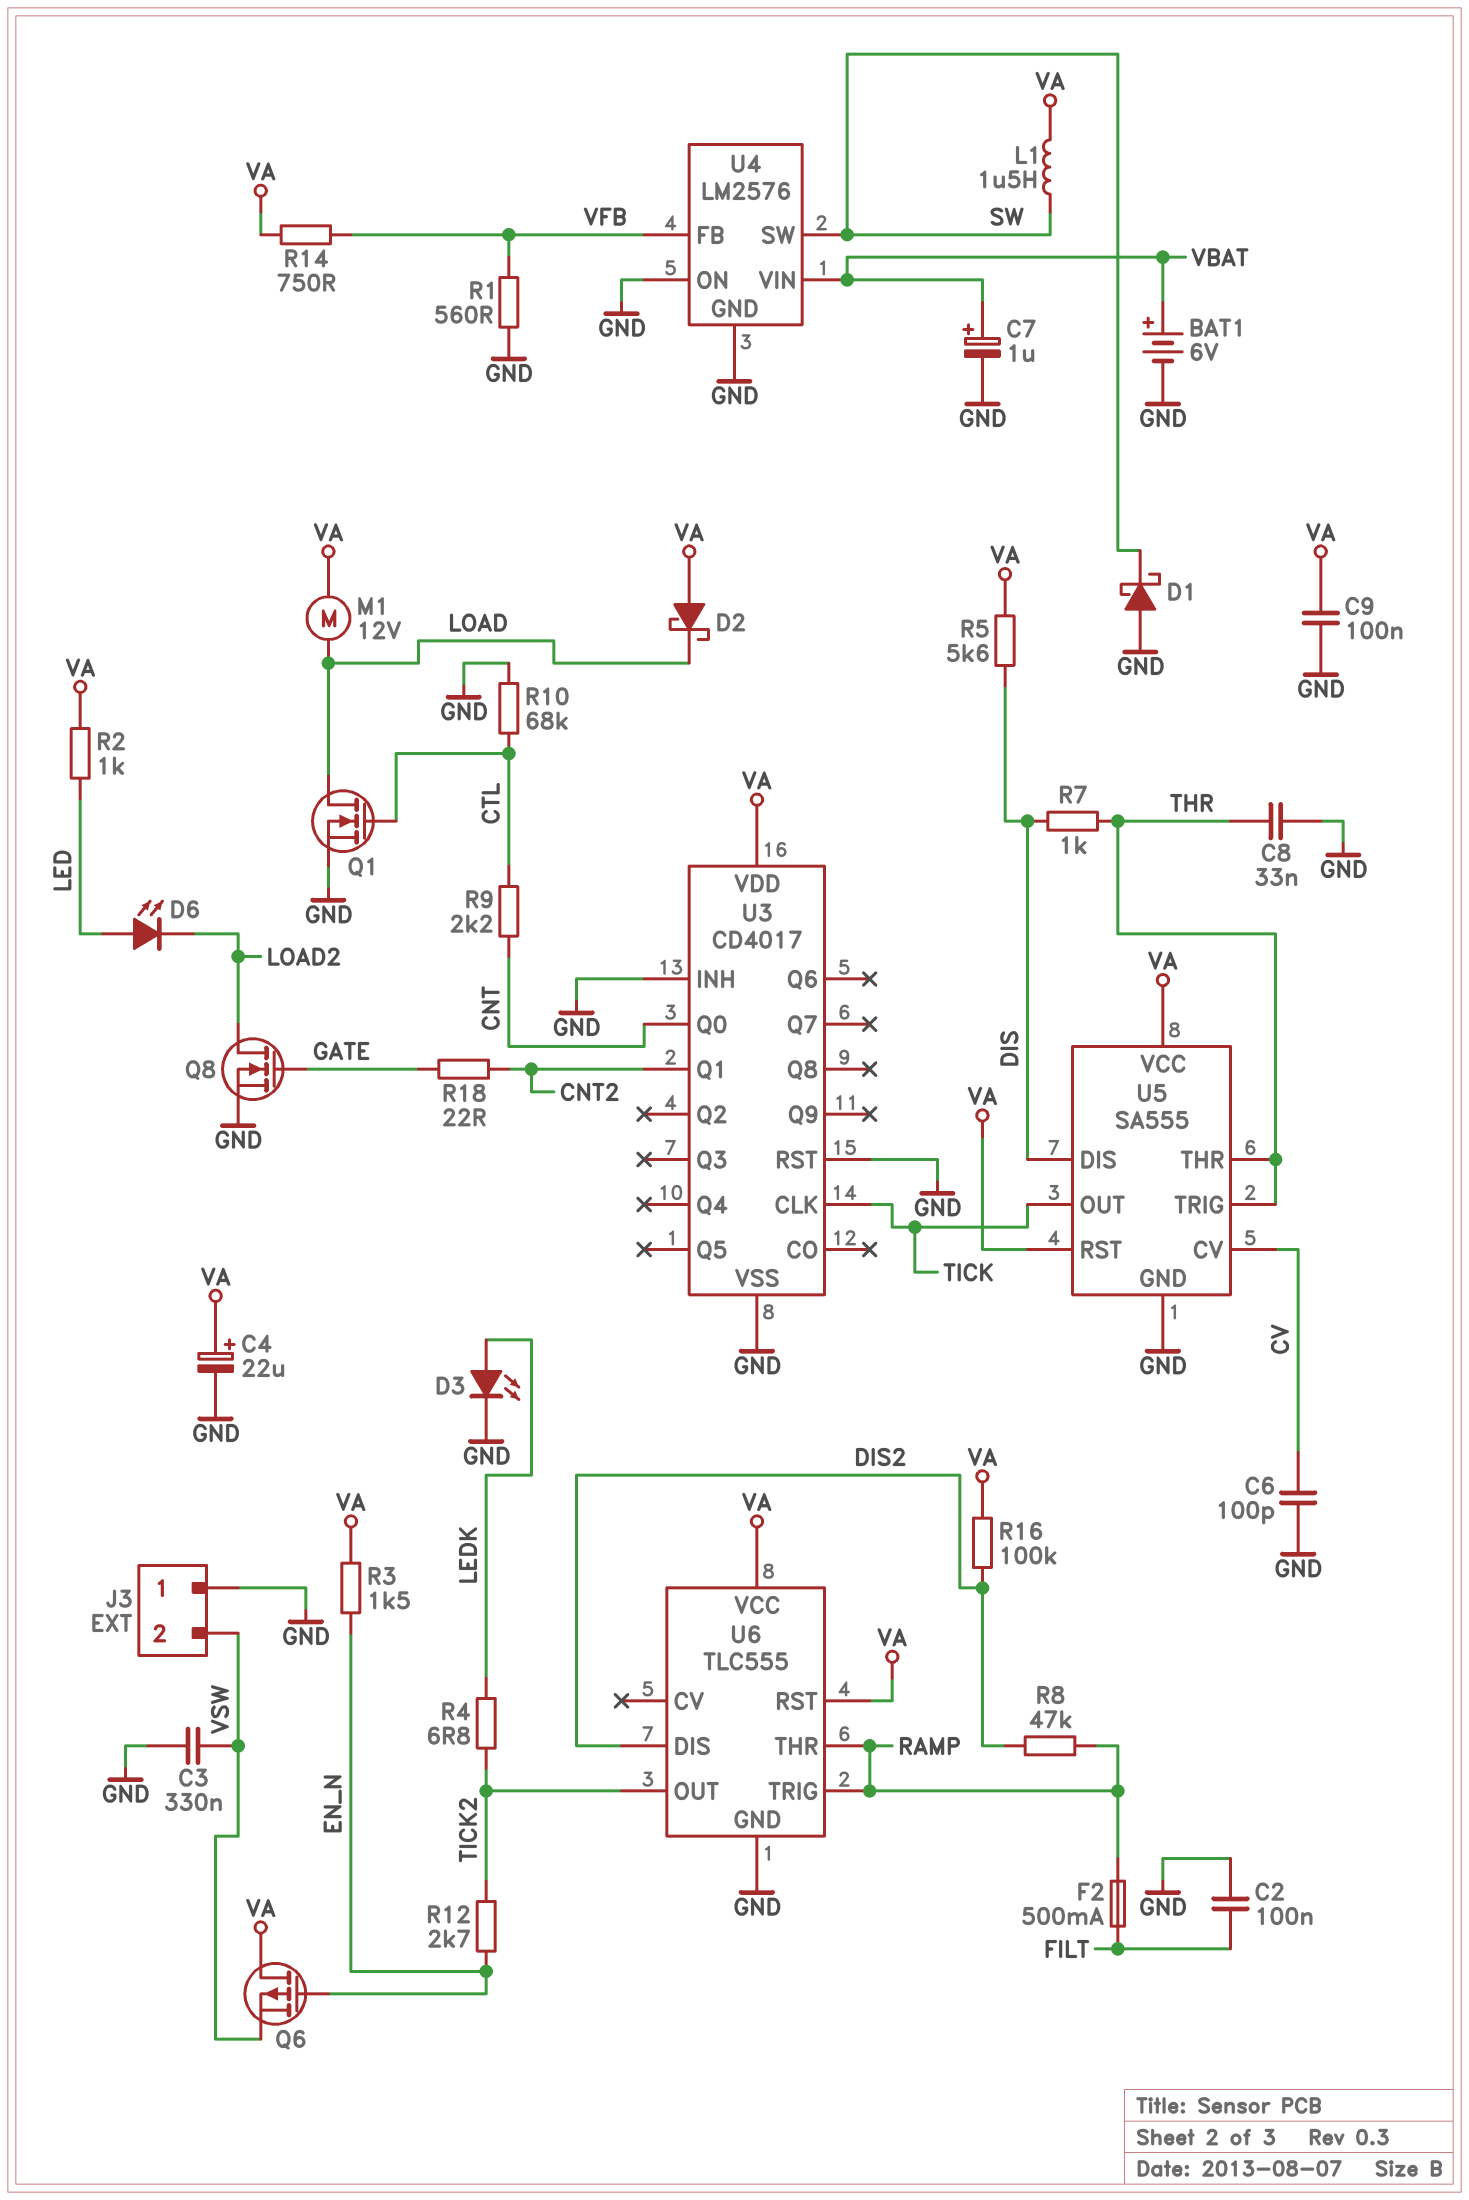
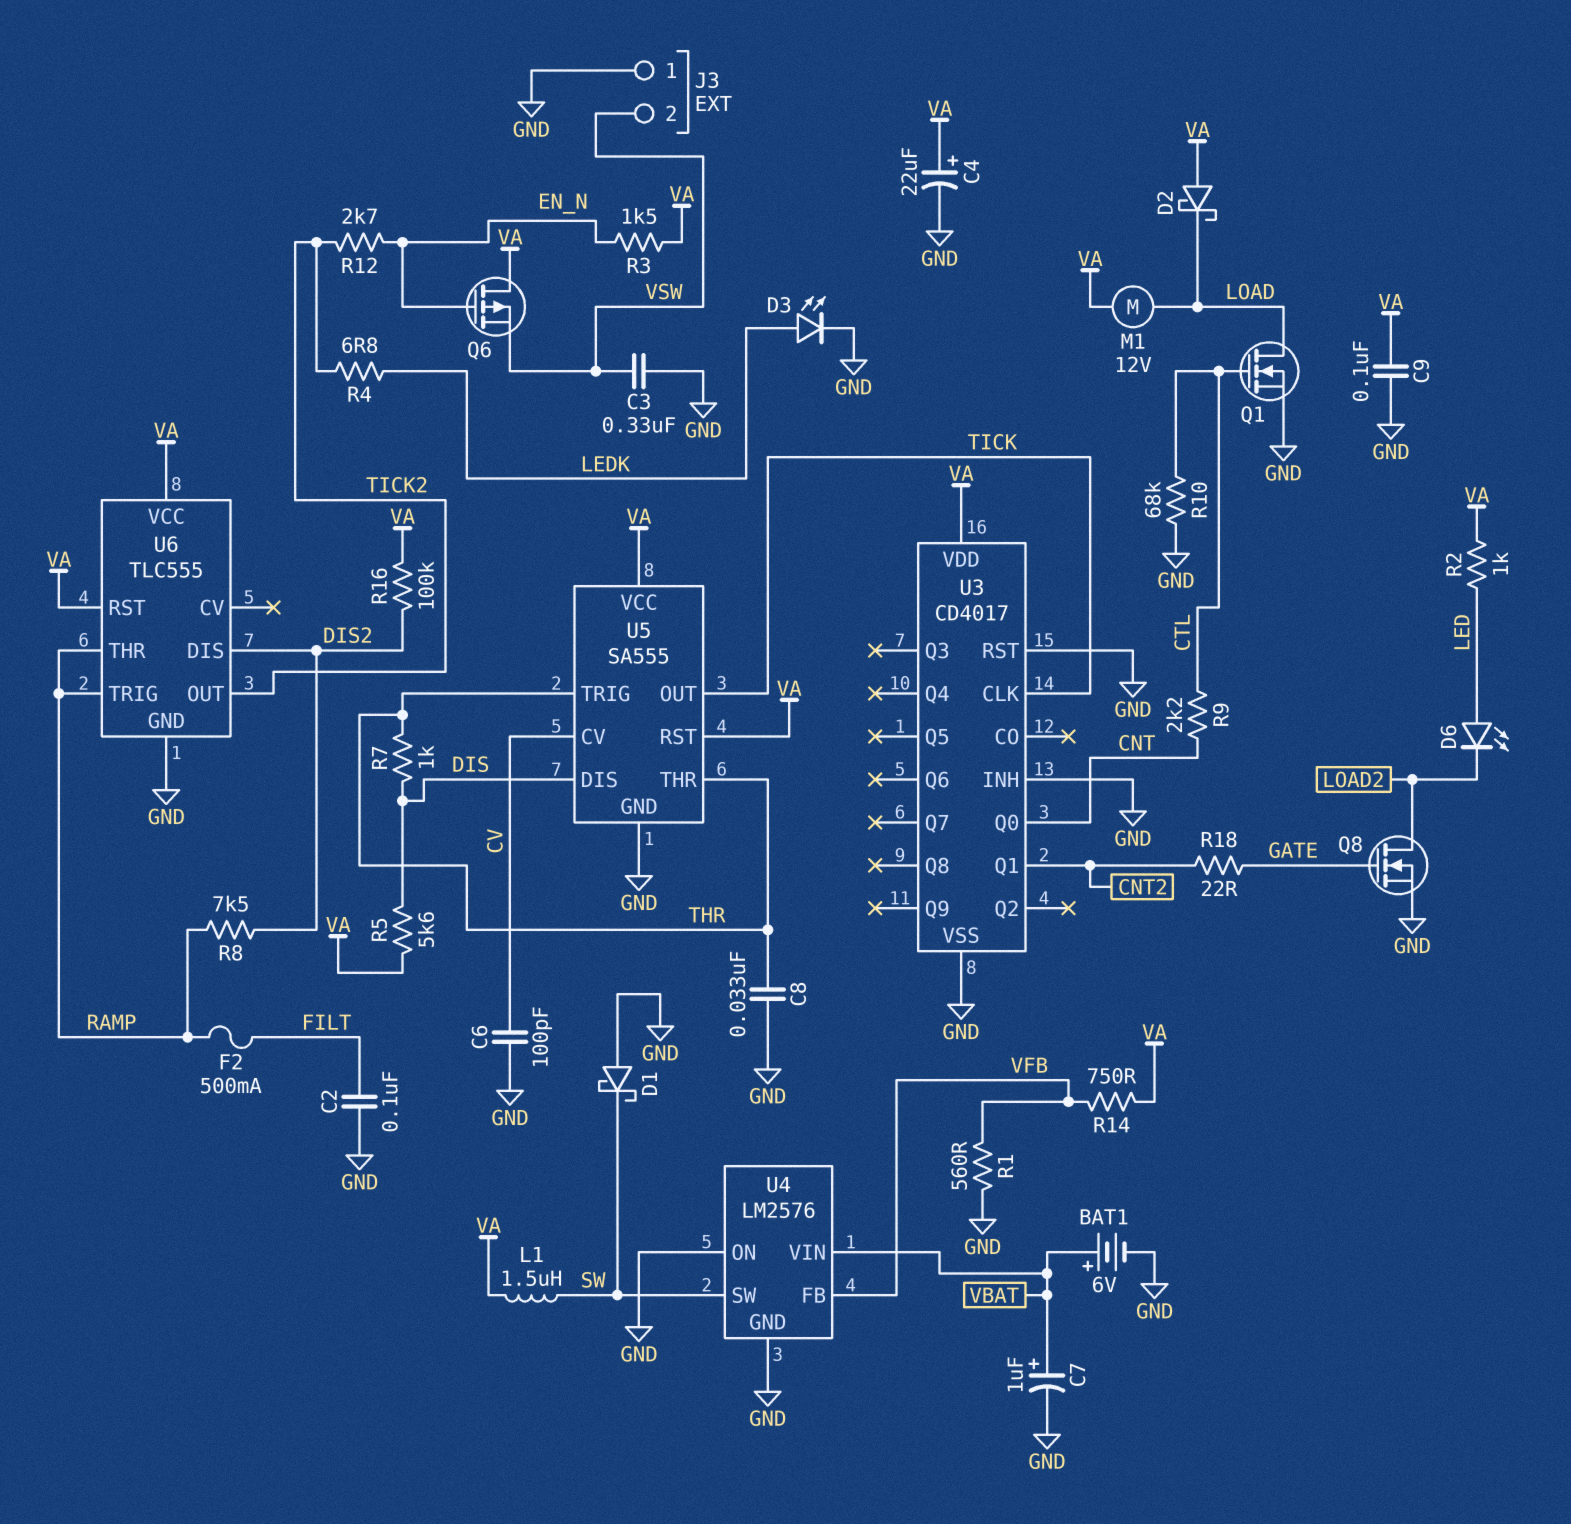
R8: 47k (DIS2, RAMP) -> 7.5k (DIS2, RAMP)

